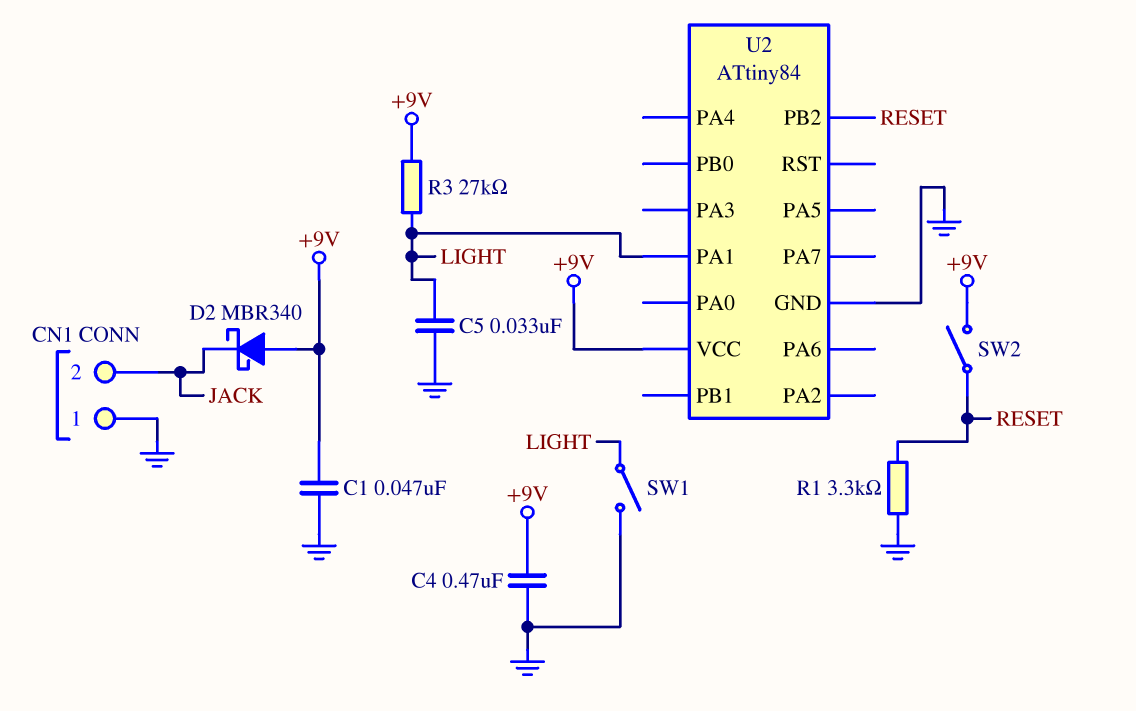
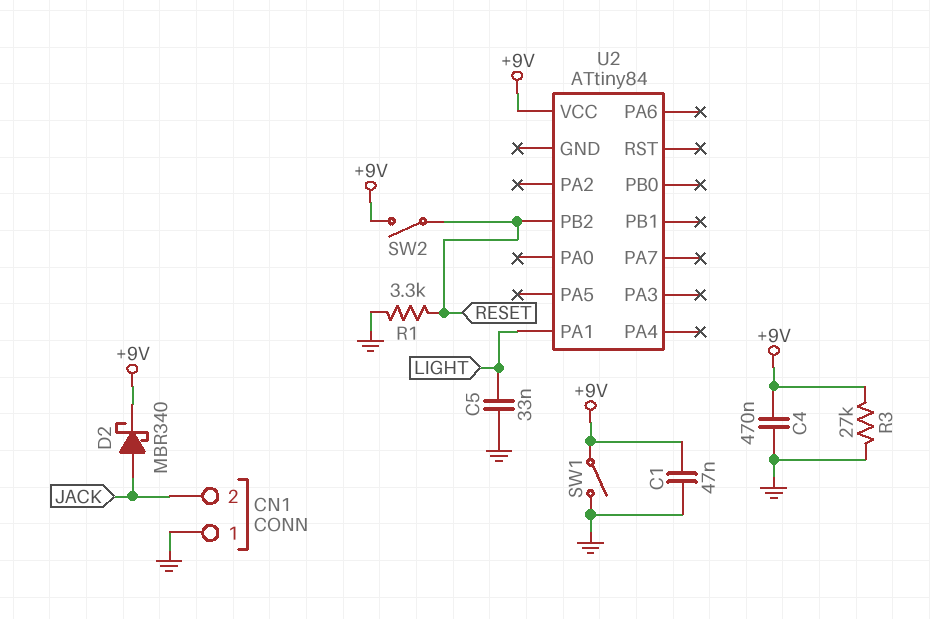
D2: schottky MBR340 (A +9V, K JACK) -> schottky MBR340 (A JACK, K +9V)
R3: 27k (+9V, LIGHT) -> 27k (+9V, GND)
SW1: switch (GND, LIGHT) -> switch (+9V, GND)
U2 pin GND: GND -> none

